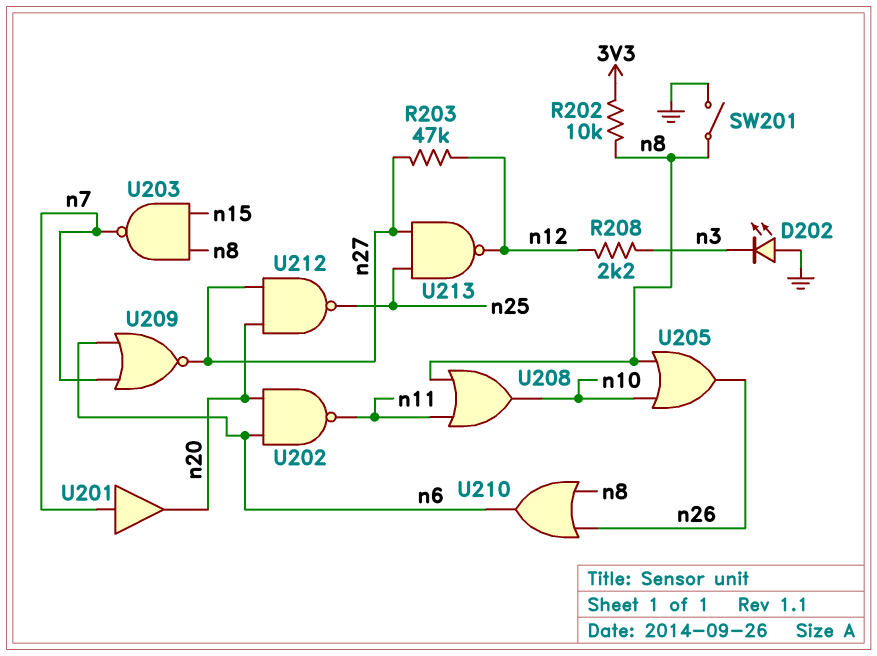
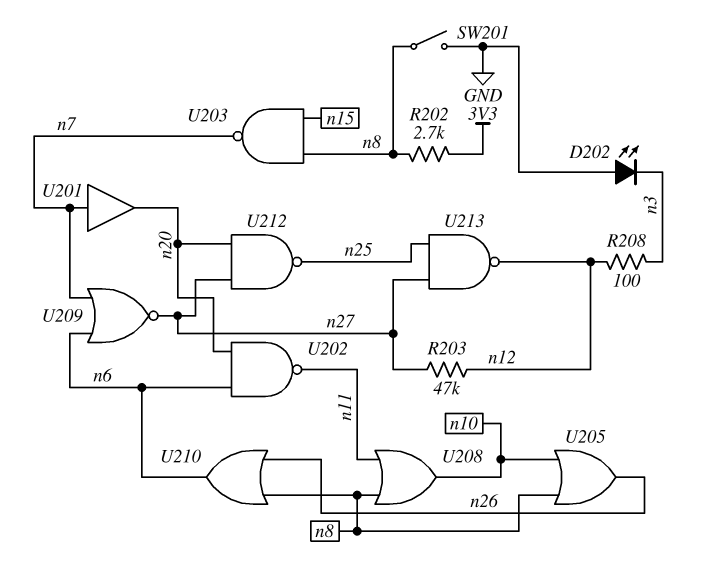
R202: 10k (3V3, n8) -> 2.7k (3V3, n8)
R208: 2.2k (n3, n12) -> 100 (n3, n12)

